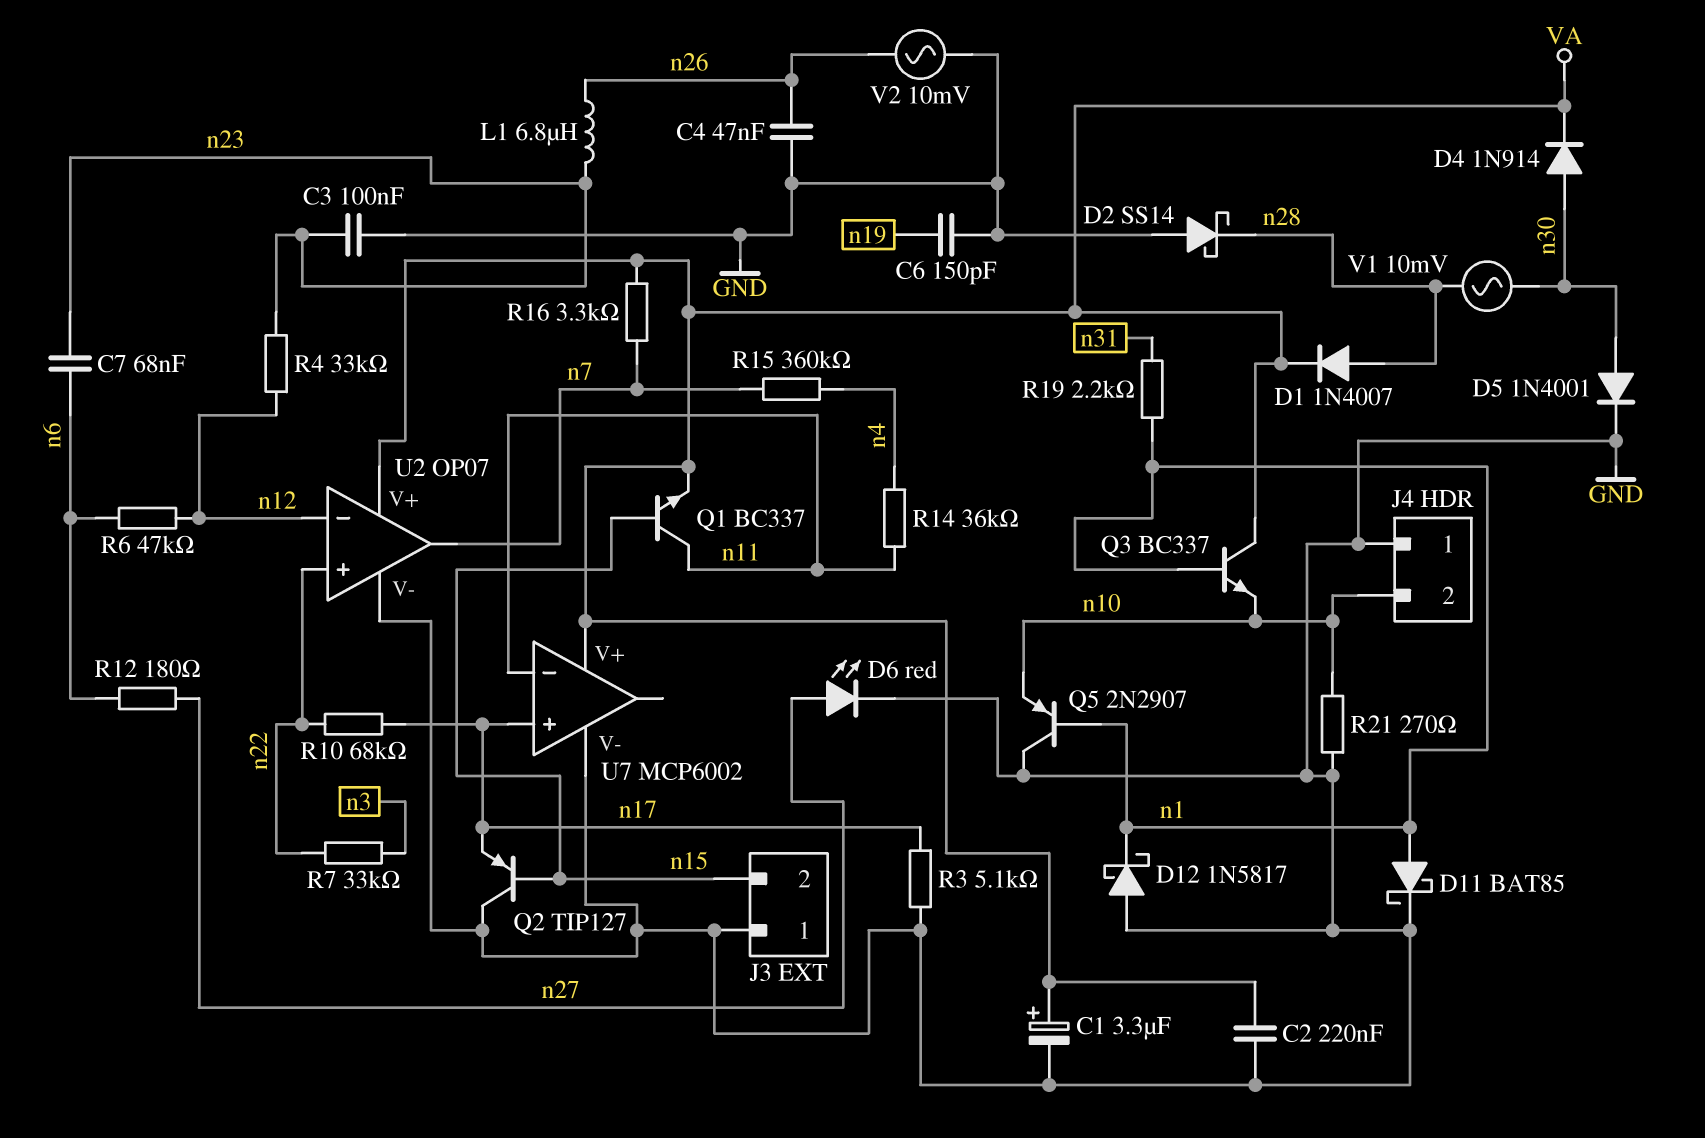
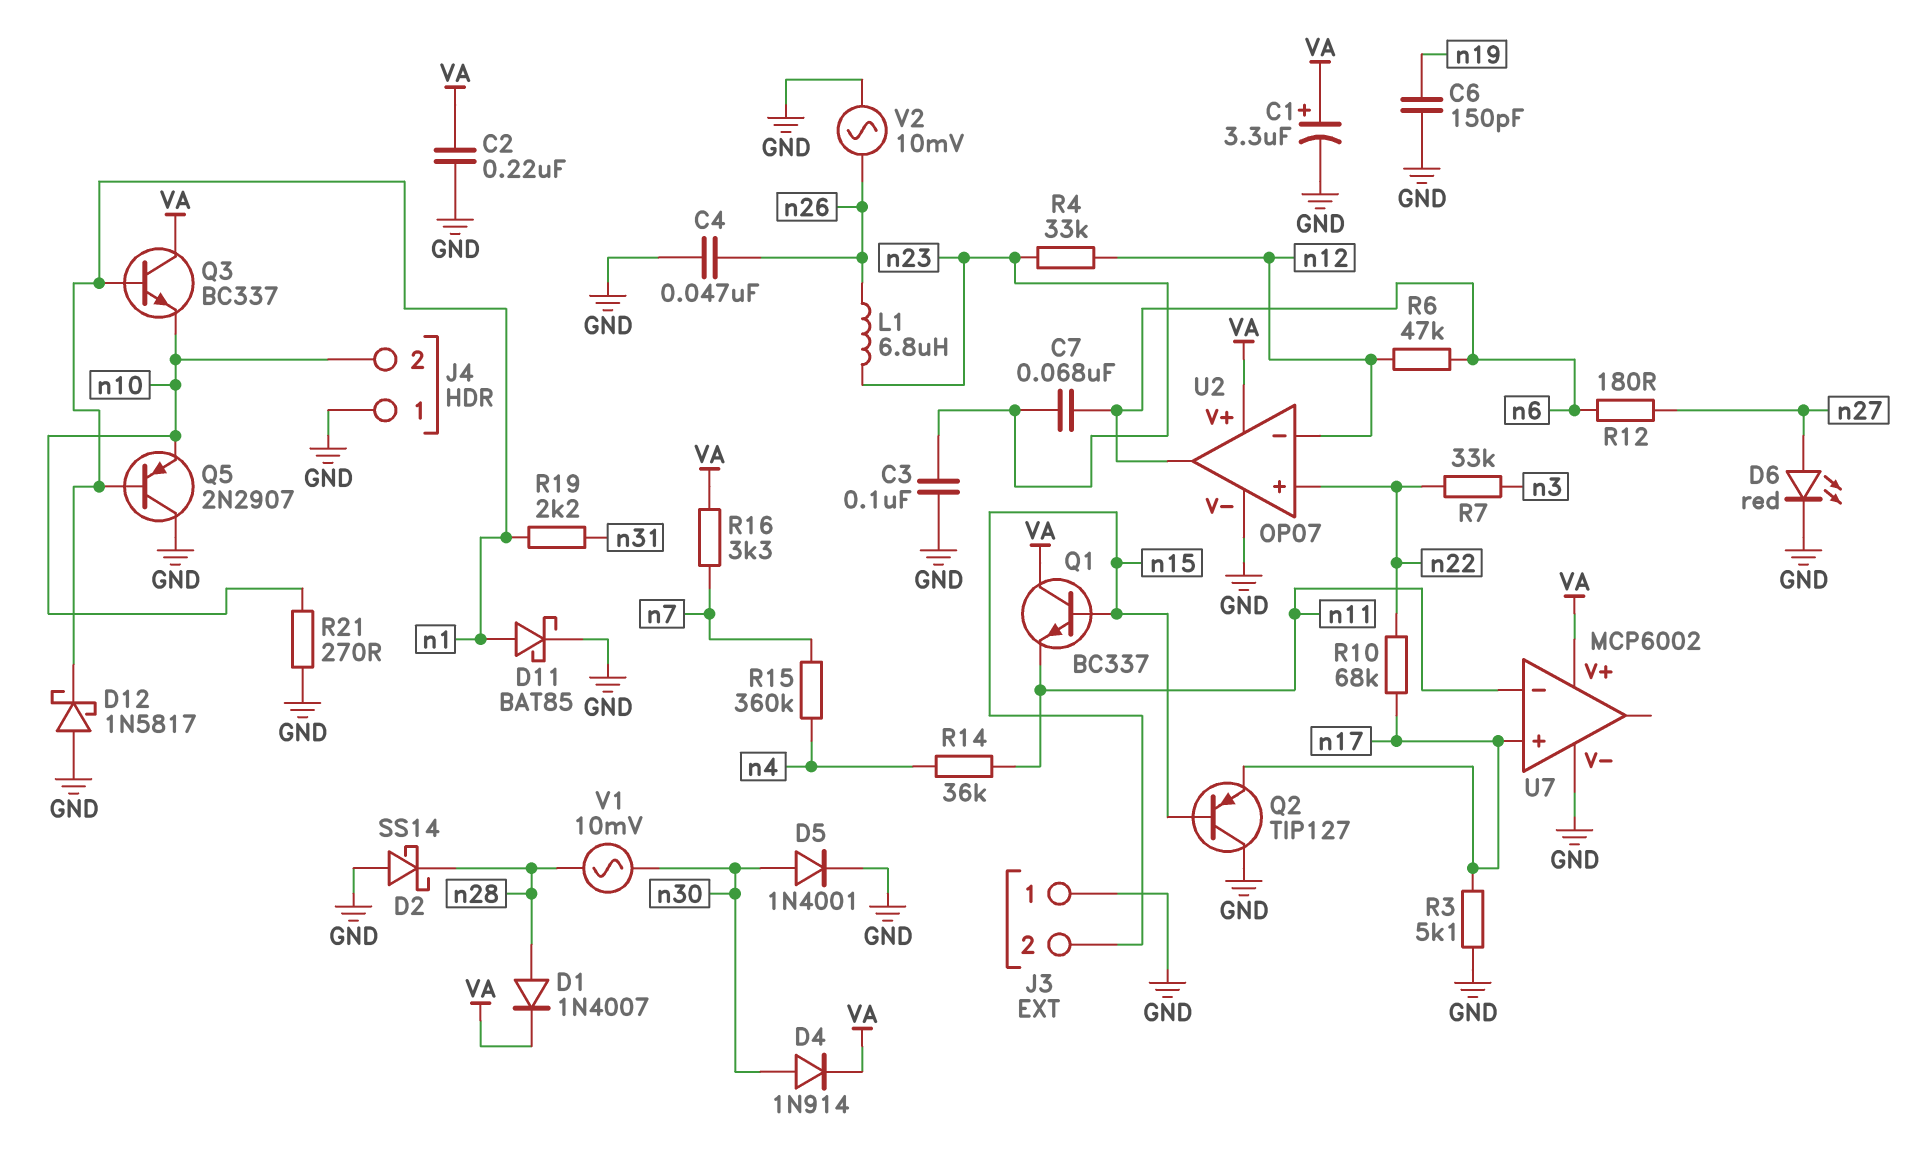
Q1: NPN BC337 (B n15, C n11, E VA) -> NPN BC337 (B n15, C VA, E n11)
U2 pin out: n7 -> n6

